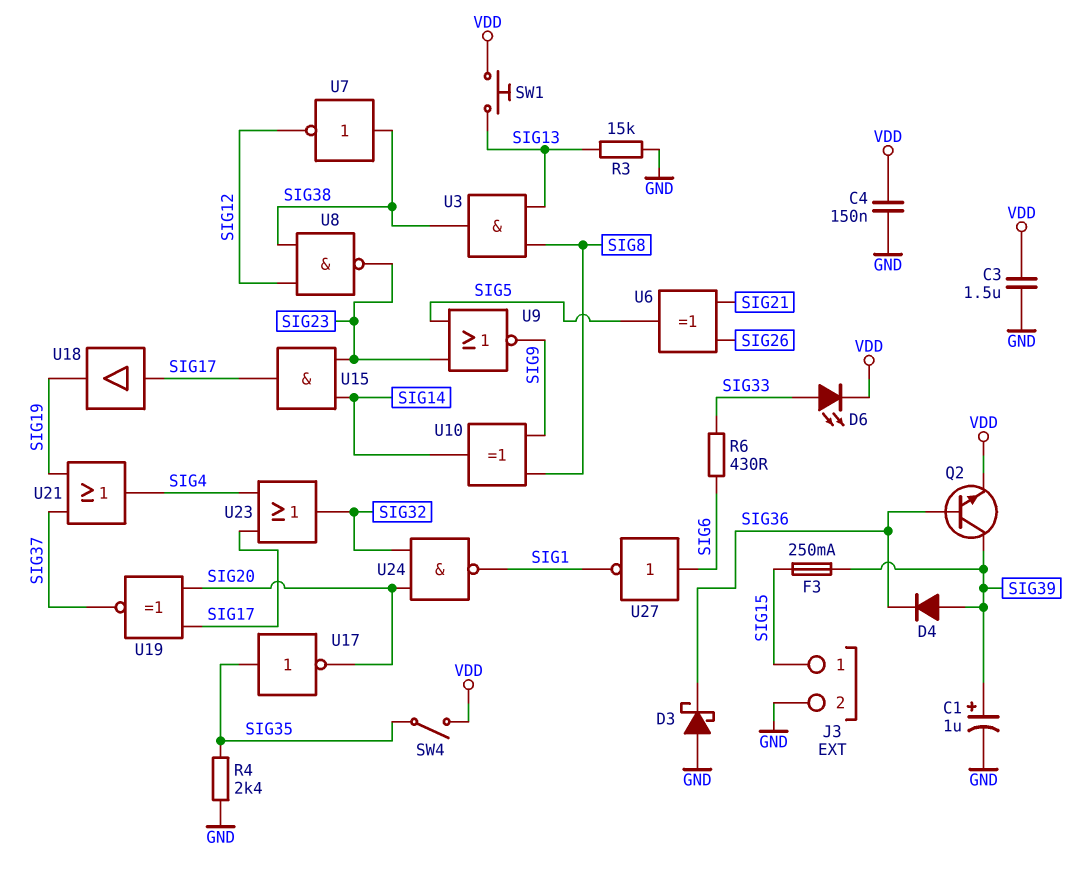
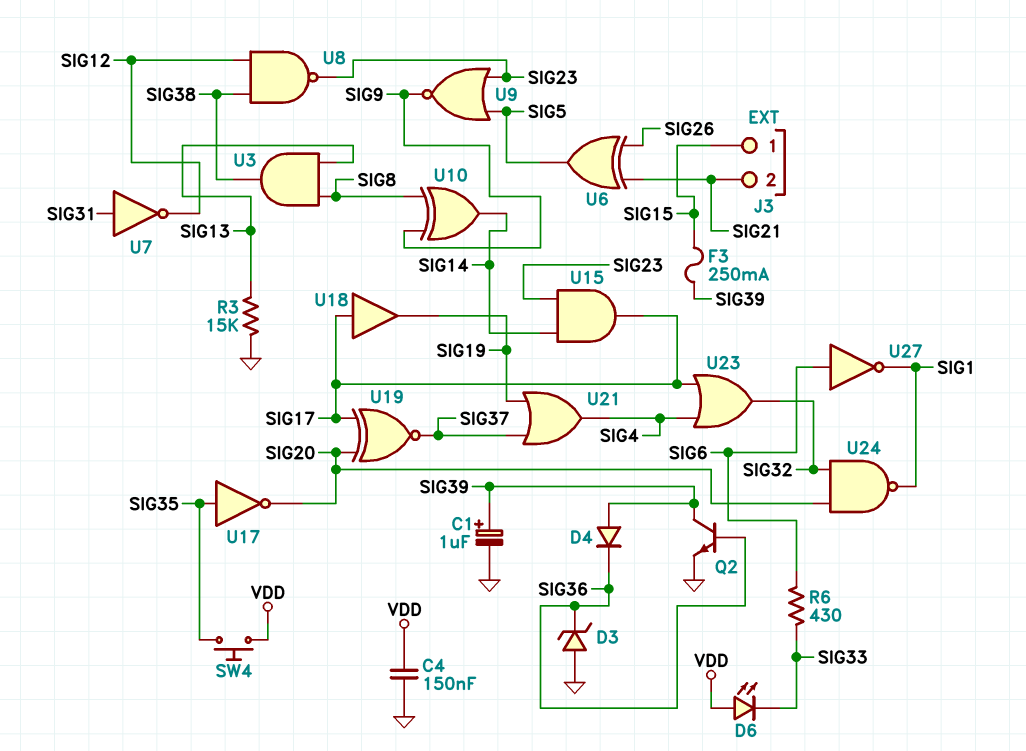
C3: 1.5uF (GND, VDD) -> none
D3: schottky (A GND, K SIG36) -> zener (A GND, K SIG36)
D6: LED (A SIG33, K VDD) -> LED (A VDD, K SIG33)
J3 pin 2: GND -> SIG21
Q2: NPN (B SIG36, C SIG39, E VDD) -> NPN (B SIG36, C SIG39, E GND)
R4: 2.4k (GND, SIG35) -> none
SW1: button (SIG13, VDD) -> none
SW4: switch (SIG35, VDD) -> button (SIG35, VDD)
U7: NOT (in SIG38, out SIG12) -> NOT (in SIG31, out SIG12)

